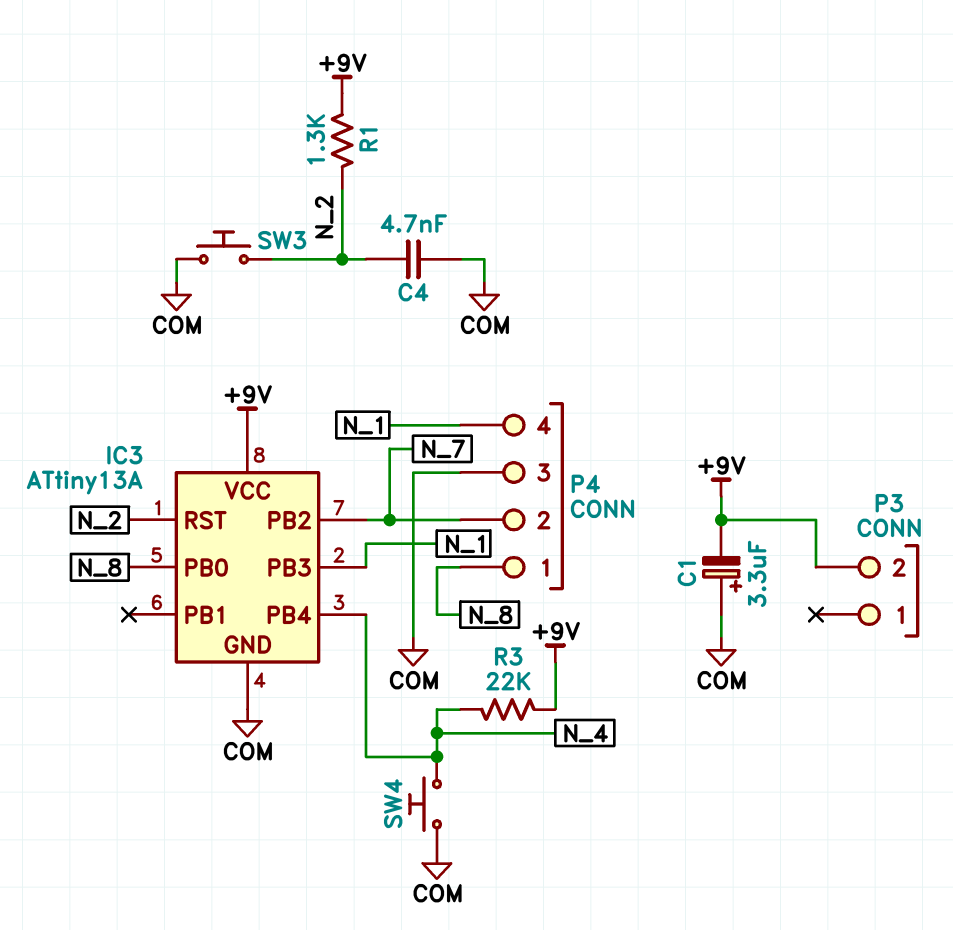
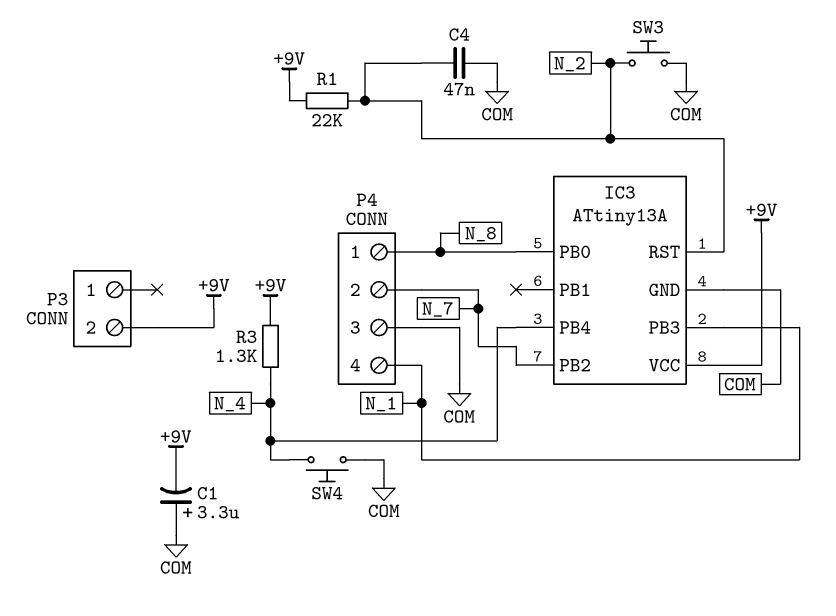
C4: 4.7nF (COM, N_2) -> 47nF (COM, N_2)
R1: 1.3k (+9V, N_2) -> 22k (+9V, N_2)
R3: 22k (+9V, N_4) -> 1.3k (+9V, N_4)

